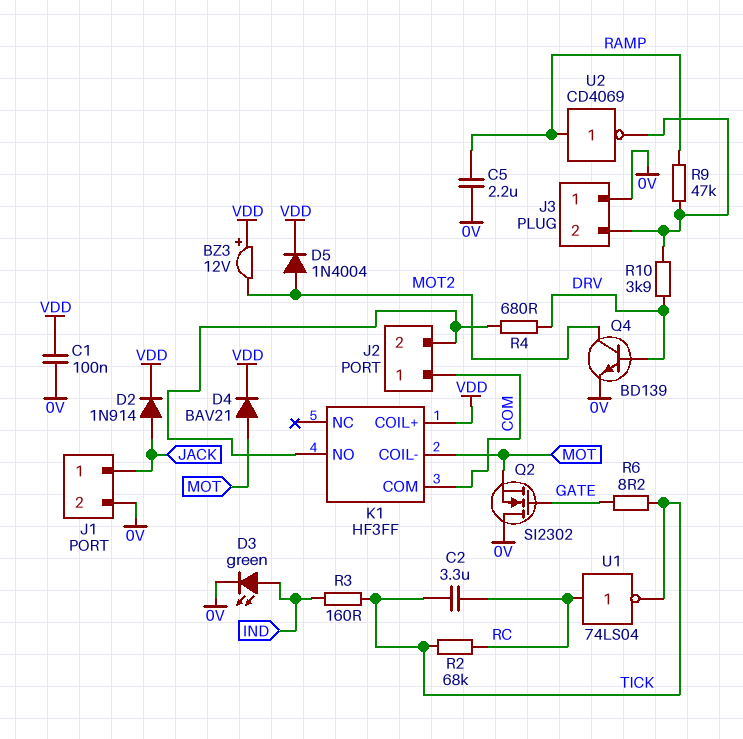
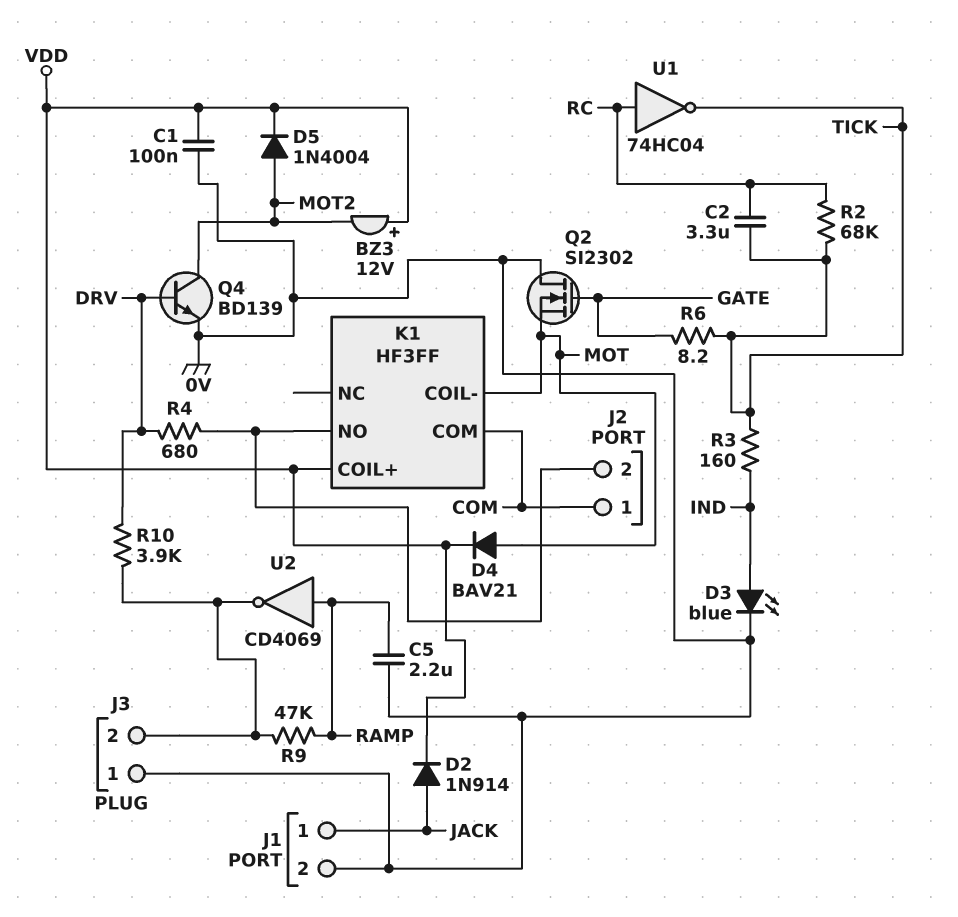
D3: LED green (A IND, K 0V) -> LED blue (A IND, K 0V)
U1: NOT 74LS04 (in RC, out TICK) -> NOT 74HC04 (in RC, out TICK)

